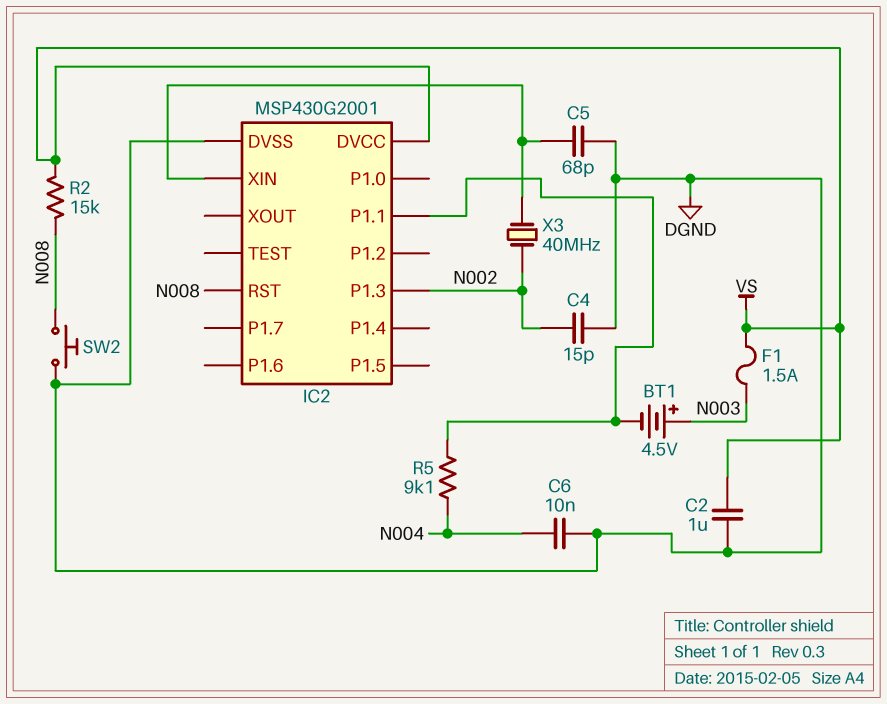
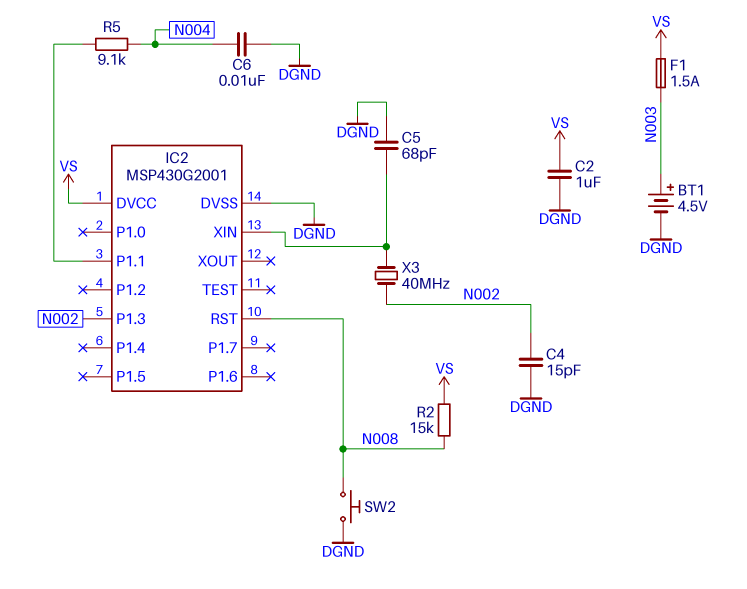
BT1: 4.5V (plus N003, minus IC2/P1.1) -> 4.5V (plus N003, minus DGND)

